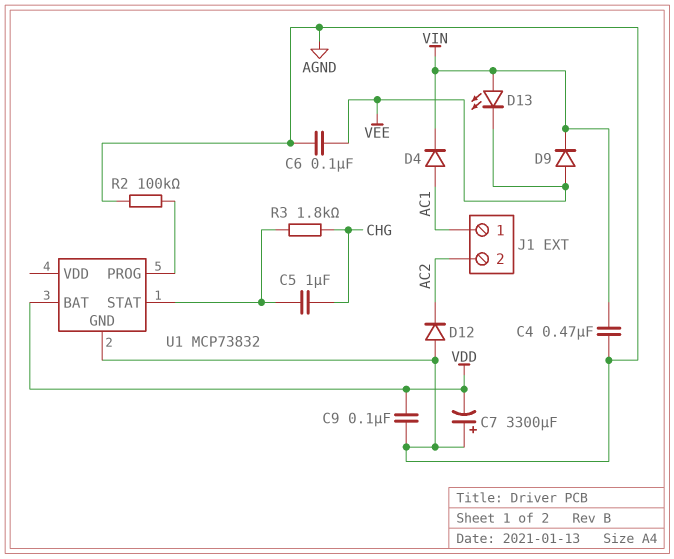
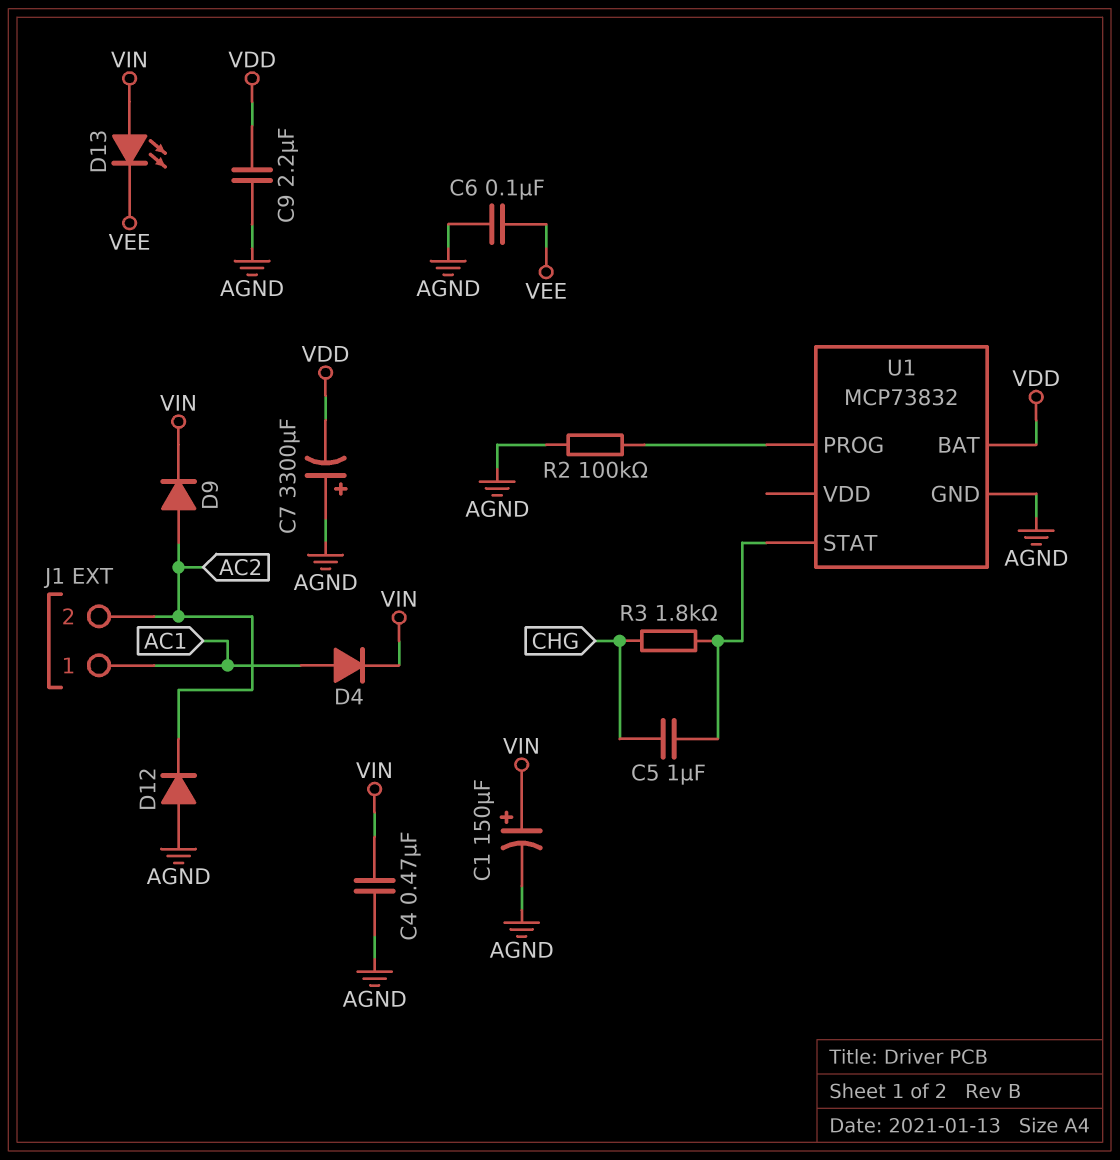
C1: none -> 150uF (plus VIN, minus AGND)
C9: 100nF (AGND, VDD) -> 2.2uF (AGND, VDD)
D9: diode (A VEE, K VIN) -> diode (A AC2, K VIN)

